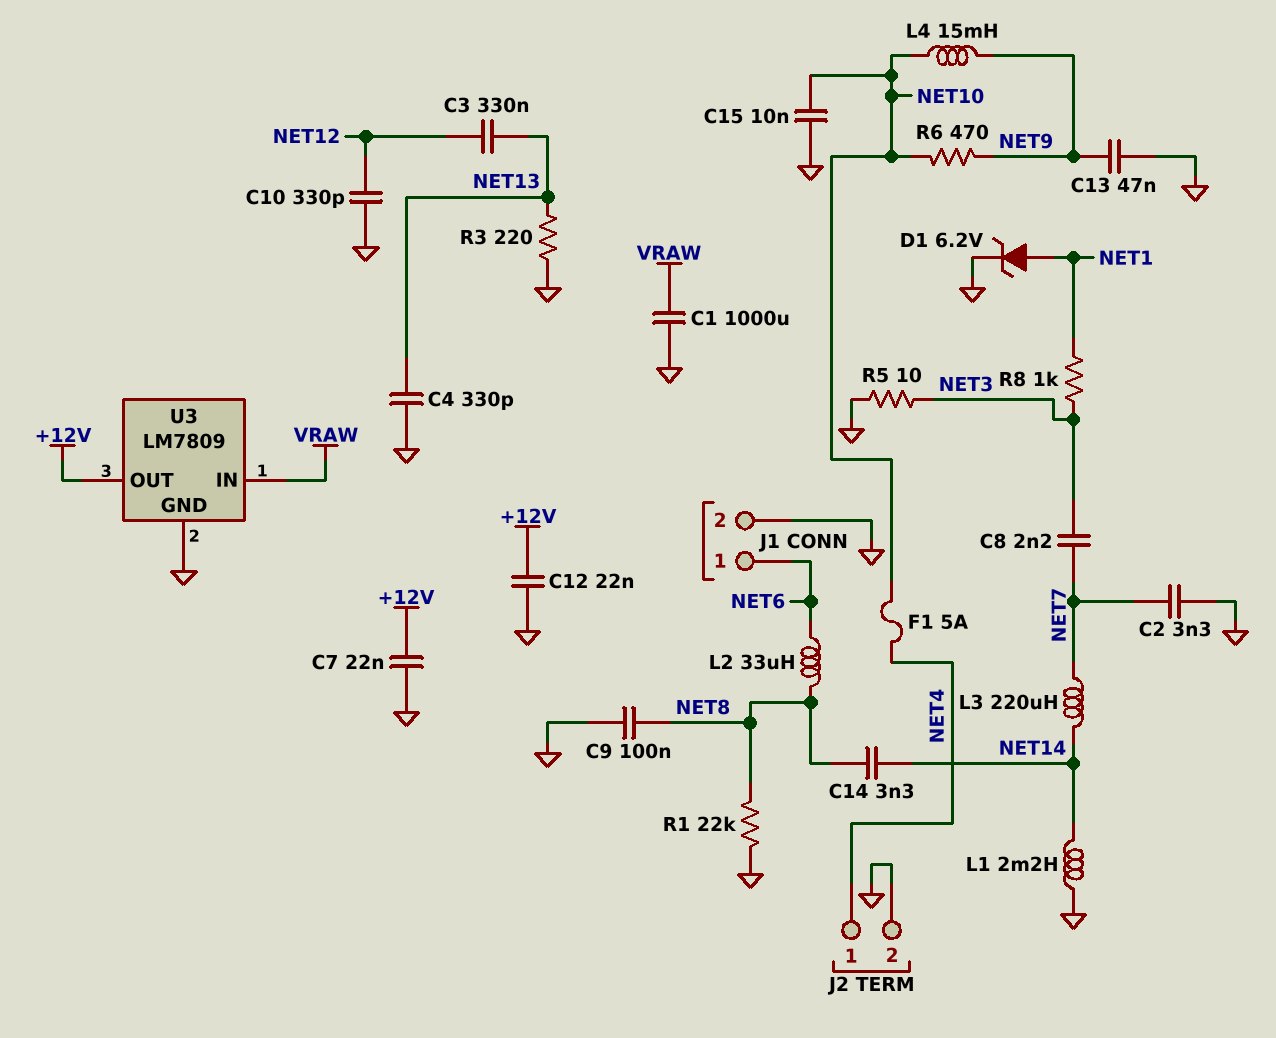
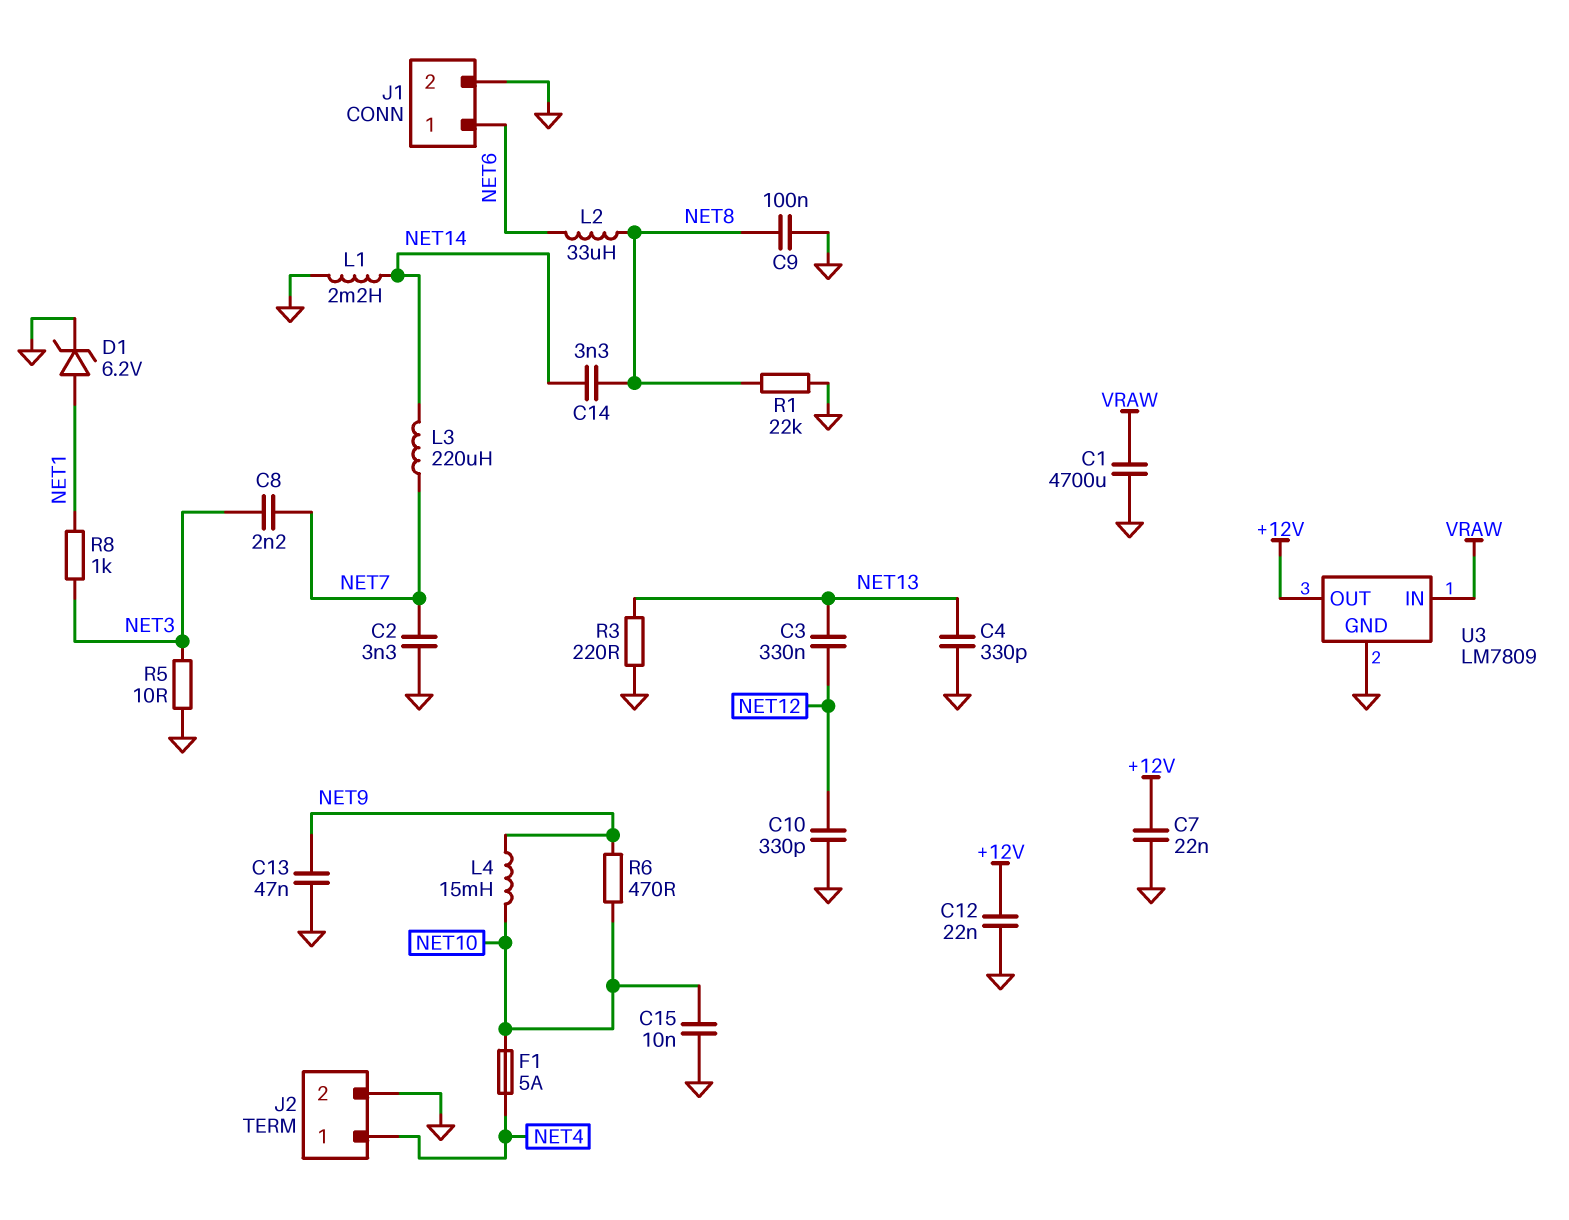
C1: 1000uF (GND, VRAW) -> 4700uF (GND, VRAW)

